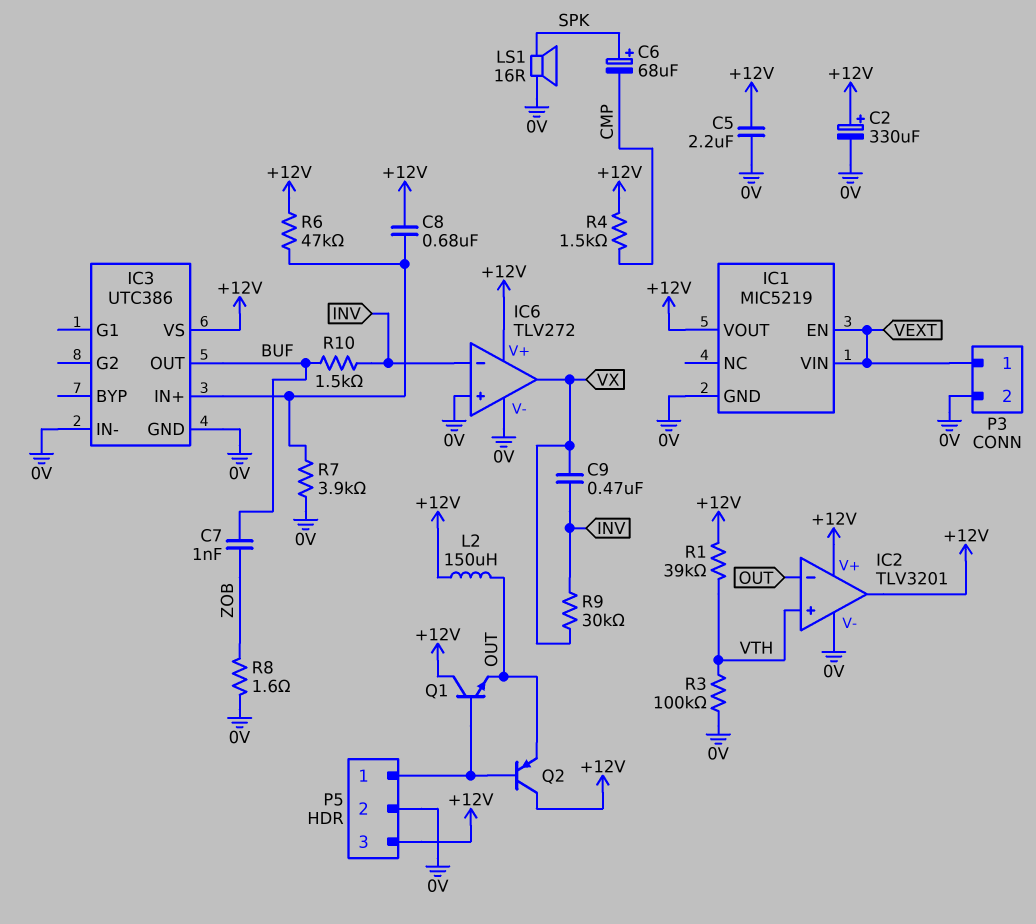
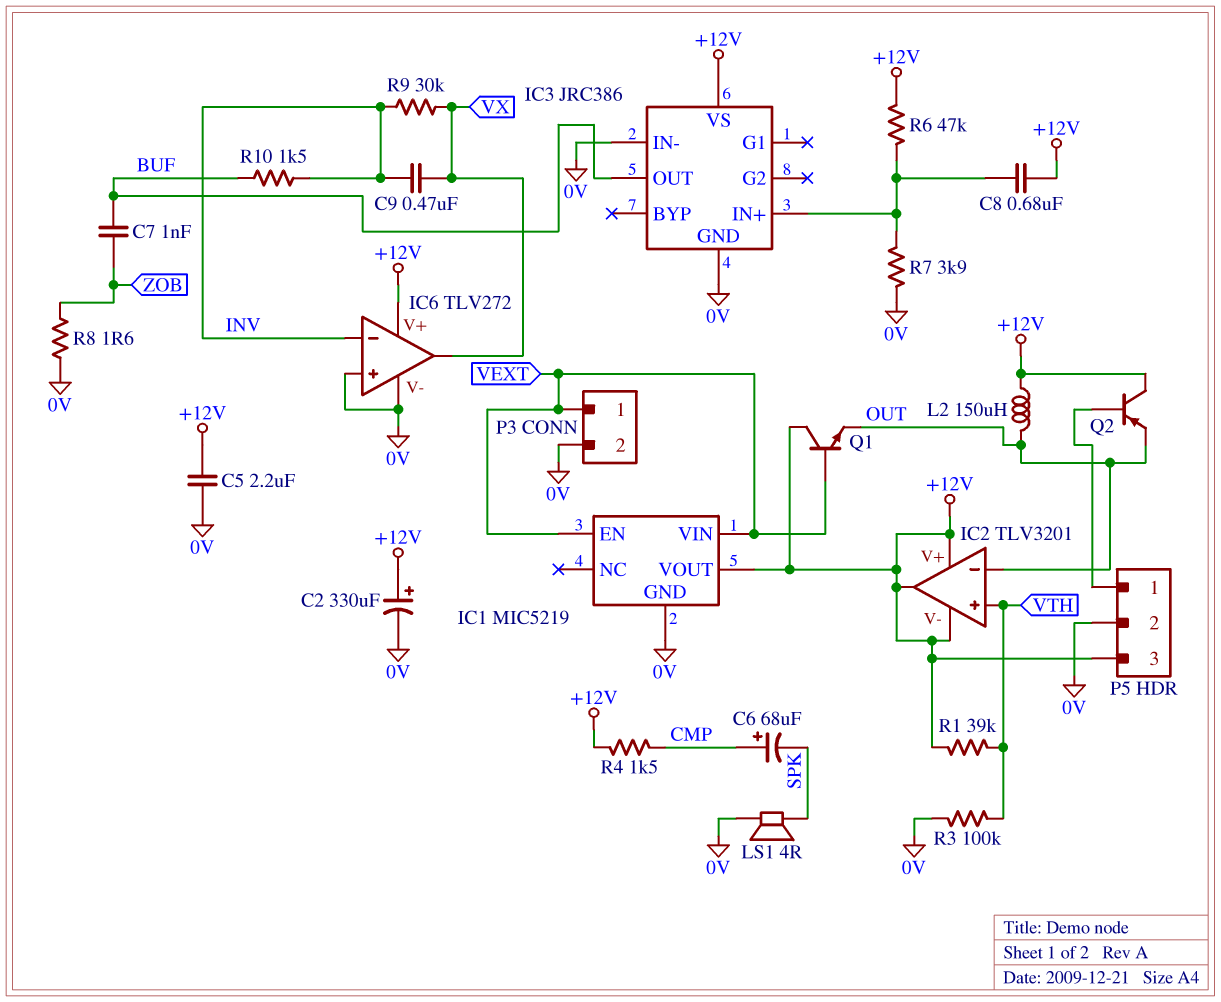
C6: 68uF (plus SPK, minus CMP) -> 68uF (plus CMP, minus SPK)
IC2 pin V-: 0V -> +12V
IC3: UTC386 -> JRC386
LS1: speaker 16R (0V, SPK) -> speaker 4R (0V, SPK)
Q1: NPN (B P5/1, C +12V, E OUT) -> NPN (B VEXT, C +12V, E OUT)

